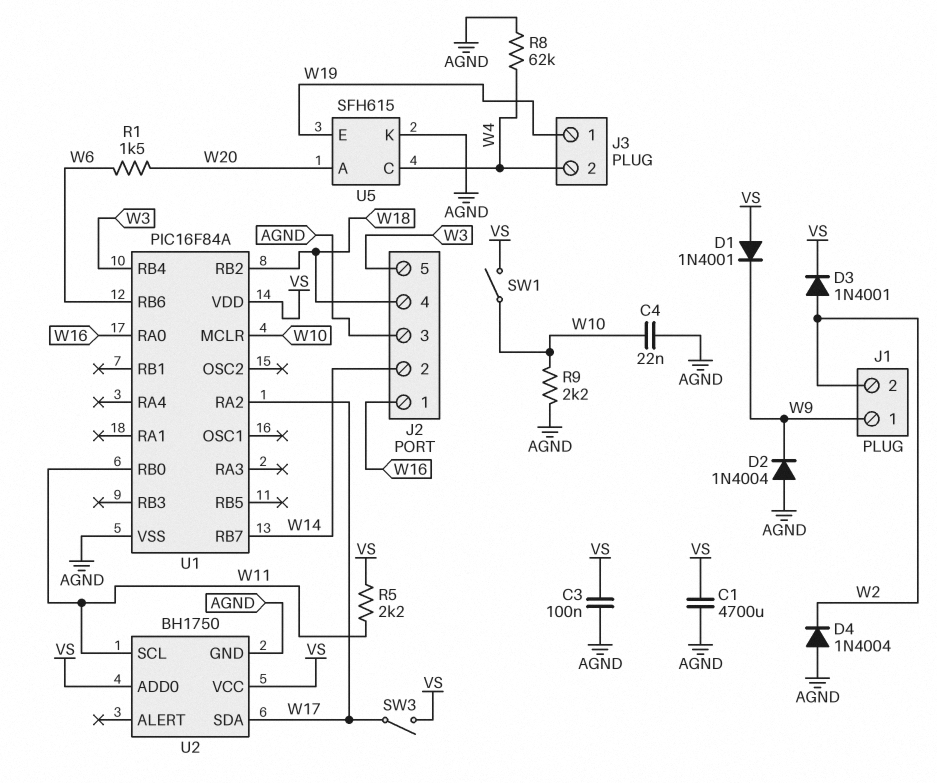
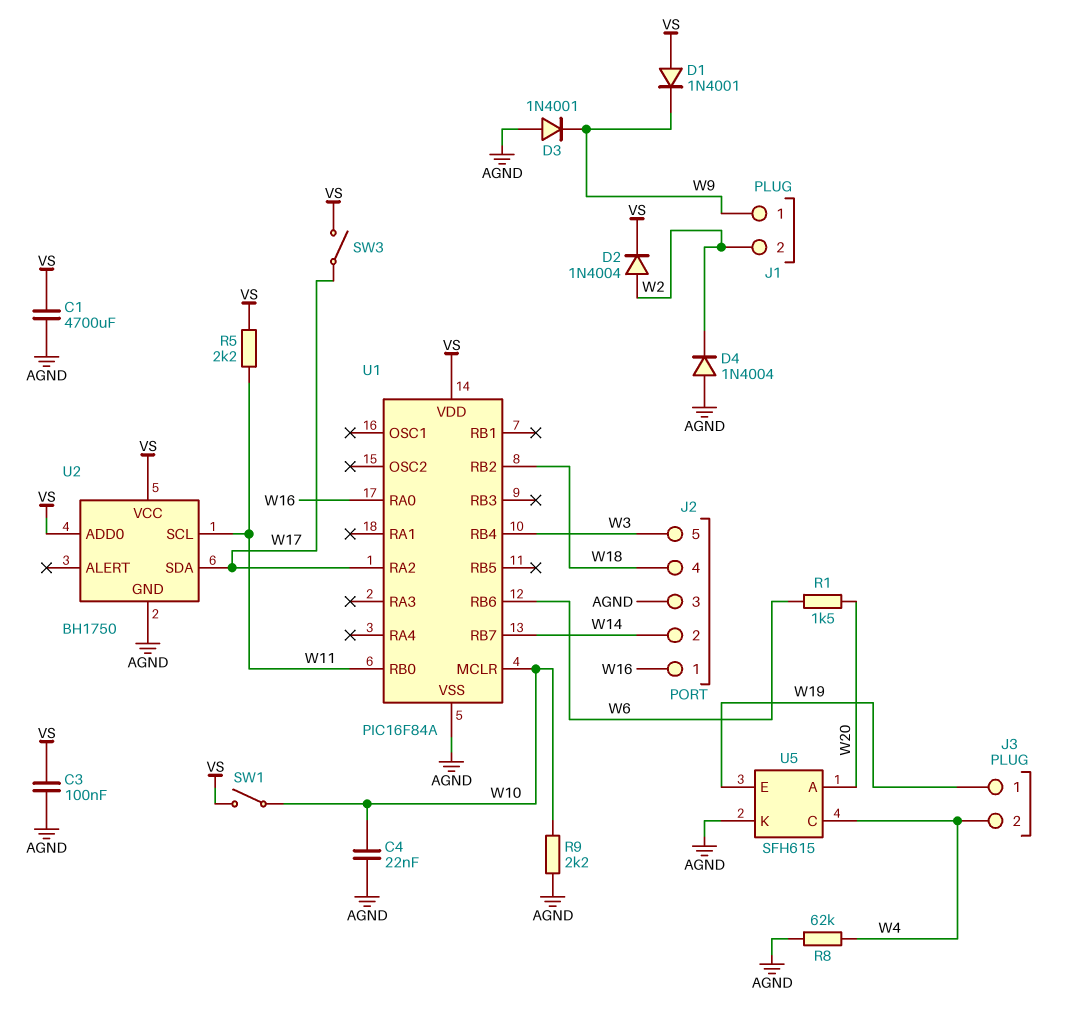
D2: diode 1N4004 (A AGND, K W9) -> diode 1N4004 (A W2, K VS)
D3: diode 1N4001 (A W2, K VS) -> diode 1N4001 (A AGND, K W9)

